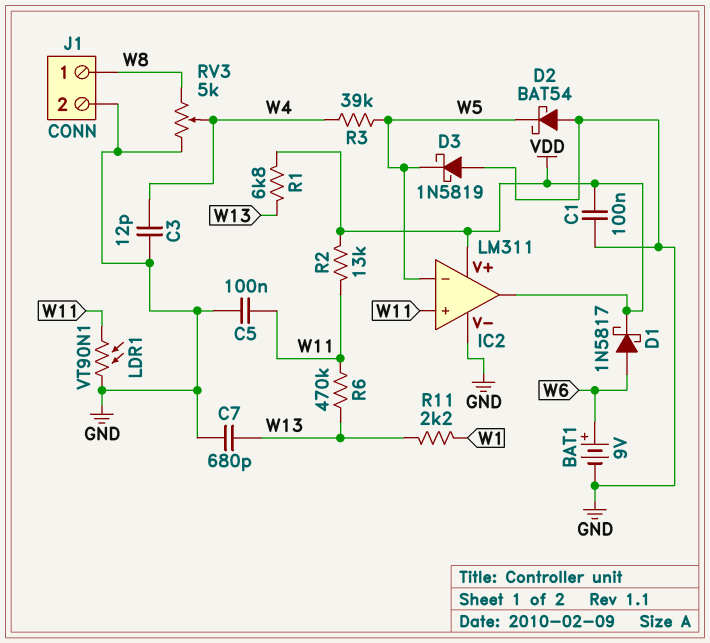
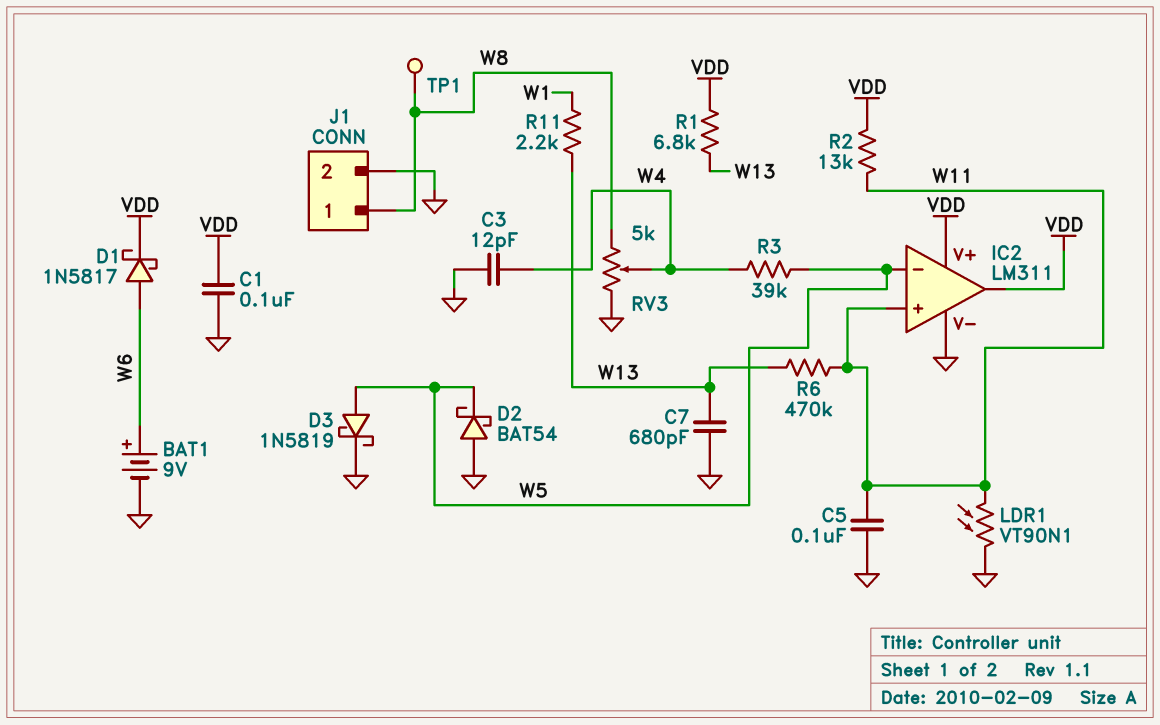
D3: schottky 1N5819 (A GND, K W5) -> schottky 1N5819 (A W5, K GND)
TP1: none -> test point (W8)

